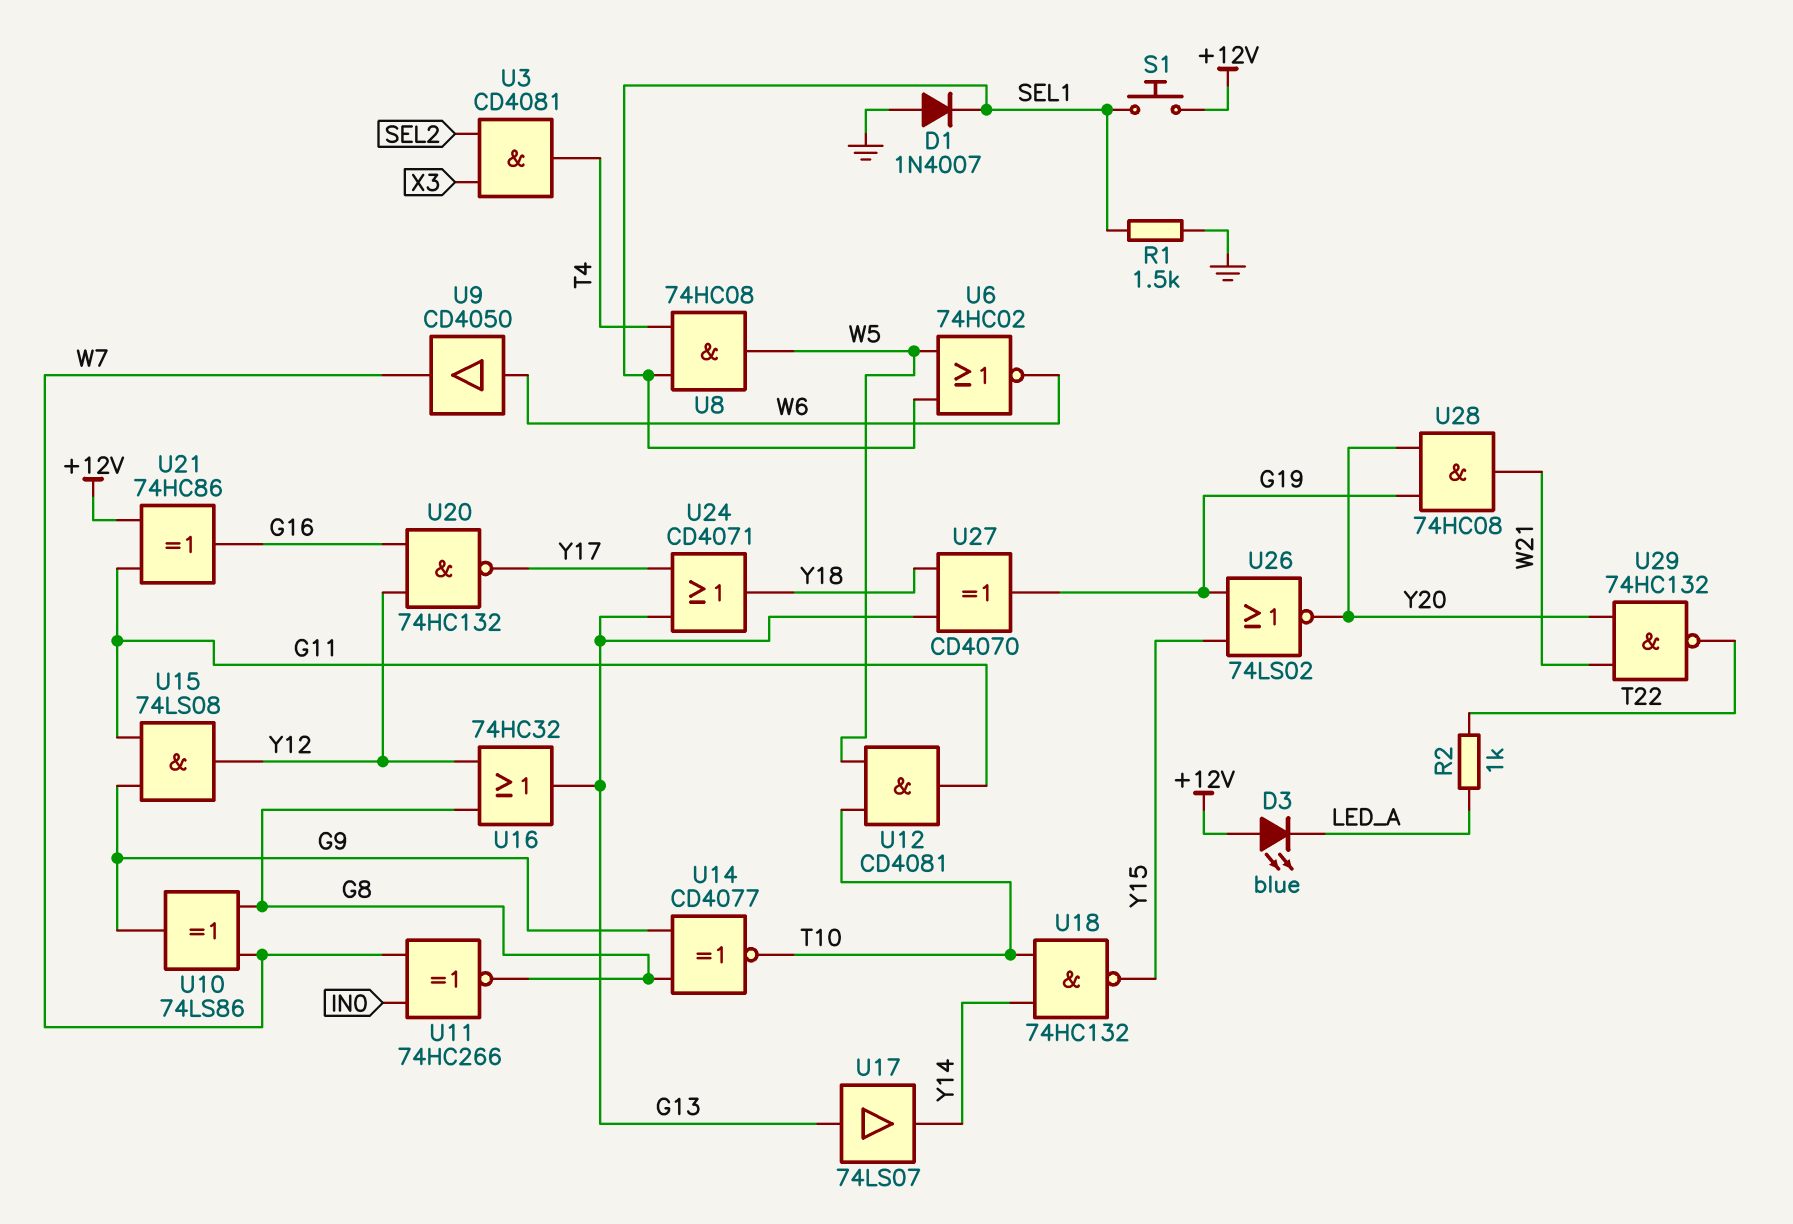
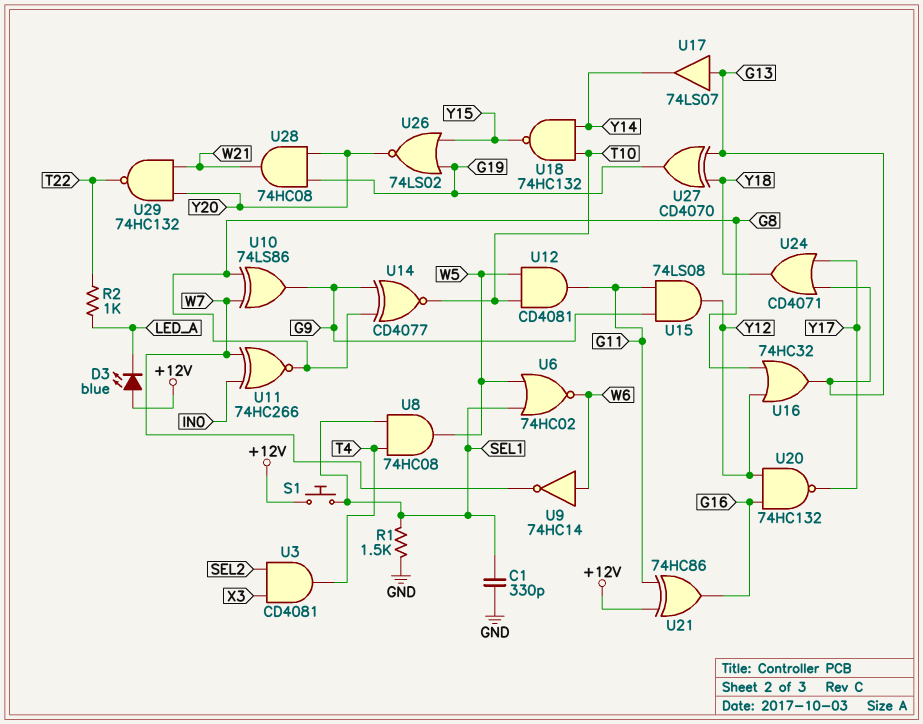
C1: none -> 330pF (GND, SEL1)
D1: diode 1N4007 (A GND, K SEL1) -> none
U9: buffer CD4050 (in W6, out W7) -> NOT 74HC14 (in W6, out W7)

